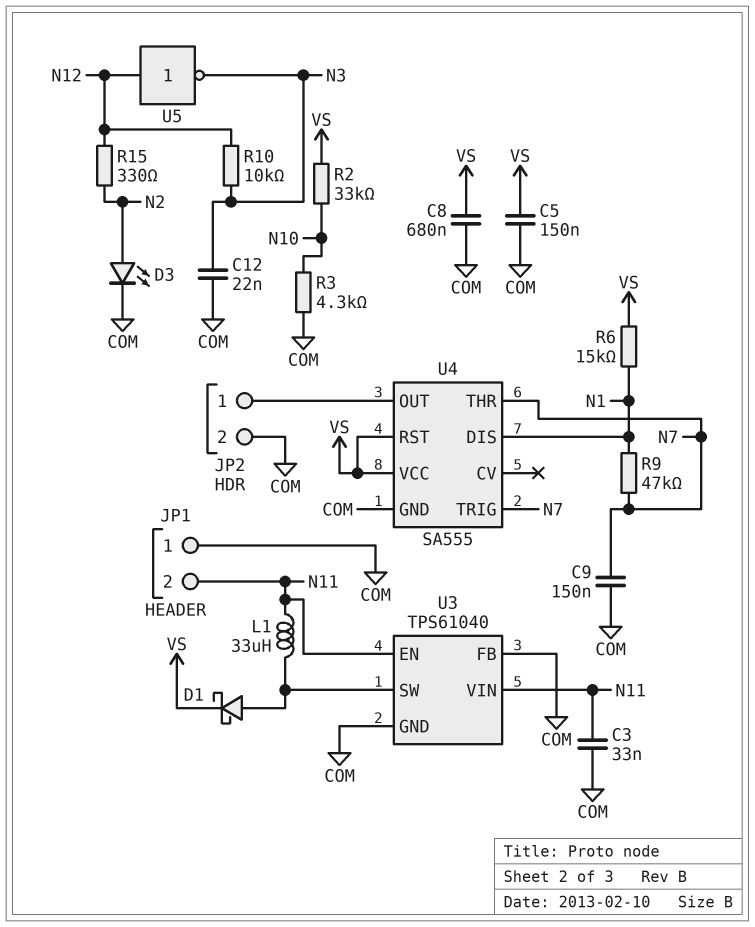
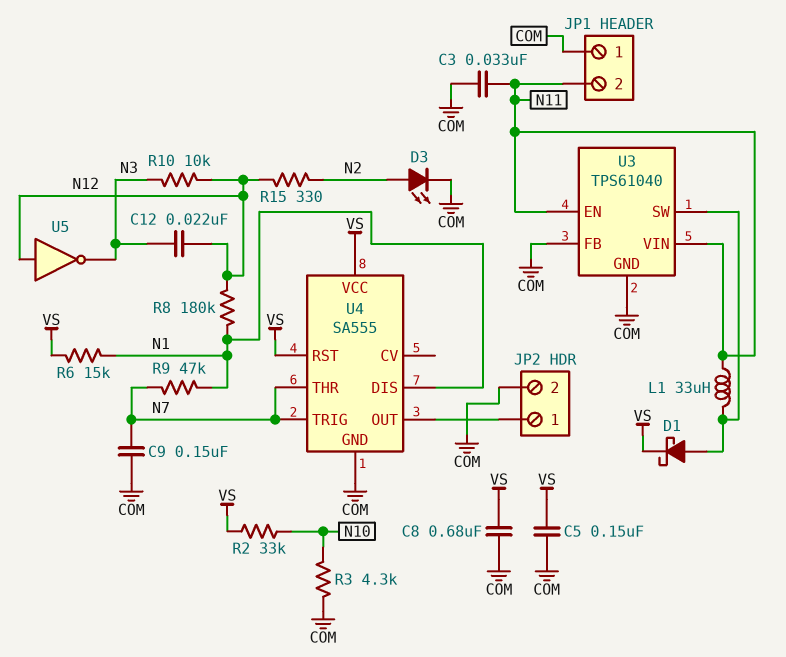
C12: 22nF (COM, N3) -> 22nF (N3, N12)
R8: none -> 180k (N1, N12)

